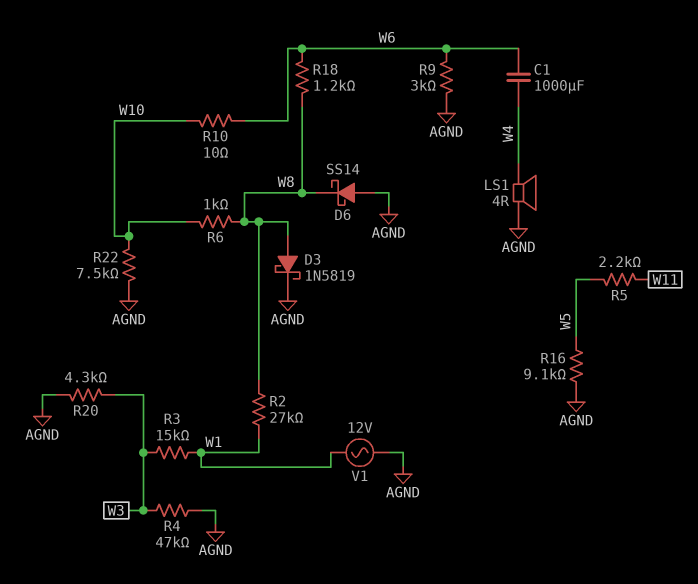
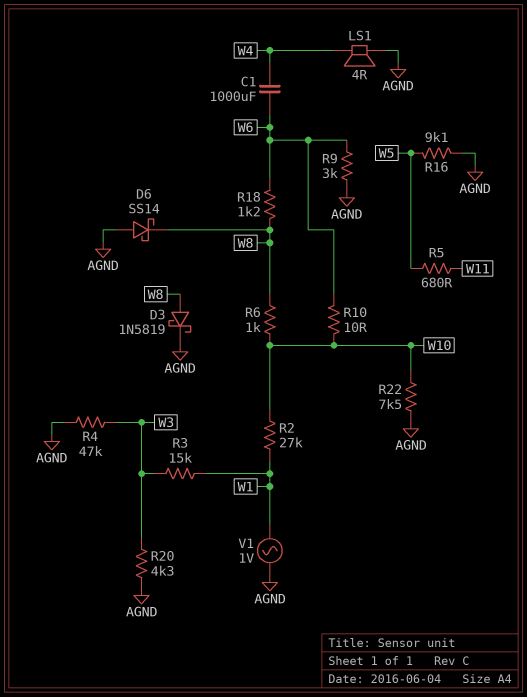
R2: 27k (W1, W8) -> 27k (W1, W10)
R5: 2.2k (W5, W11) -> 680 (W5, W11)
V1: AC 12V (AGND, W1) -> AC 1V (AGND, W1)

